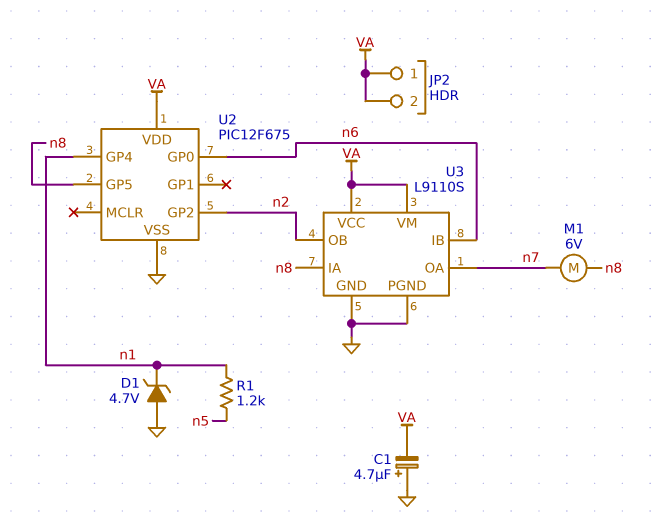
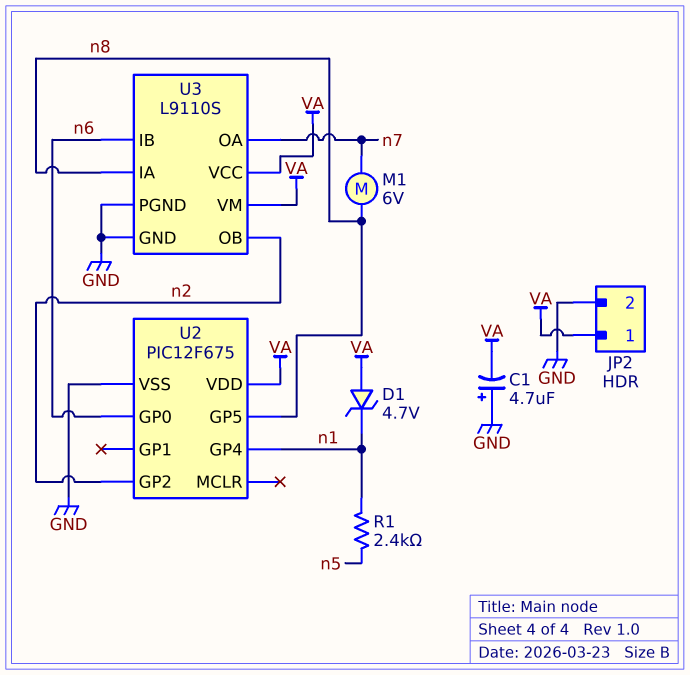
D1: zener 4.7V (A GND, K n1) -> zener 4.7V (A VA, K n1)
JP2 pin 2: VA -> GND
R1: 1.2k (n1, n5) -> 2.4k (n1, n5)

